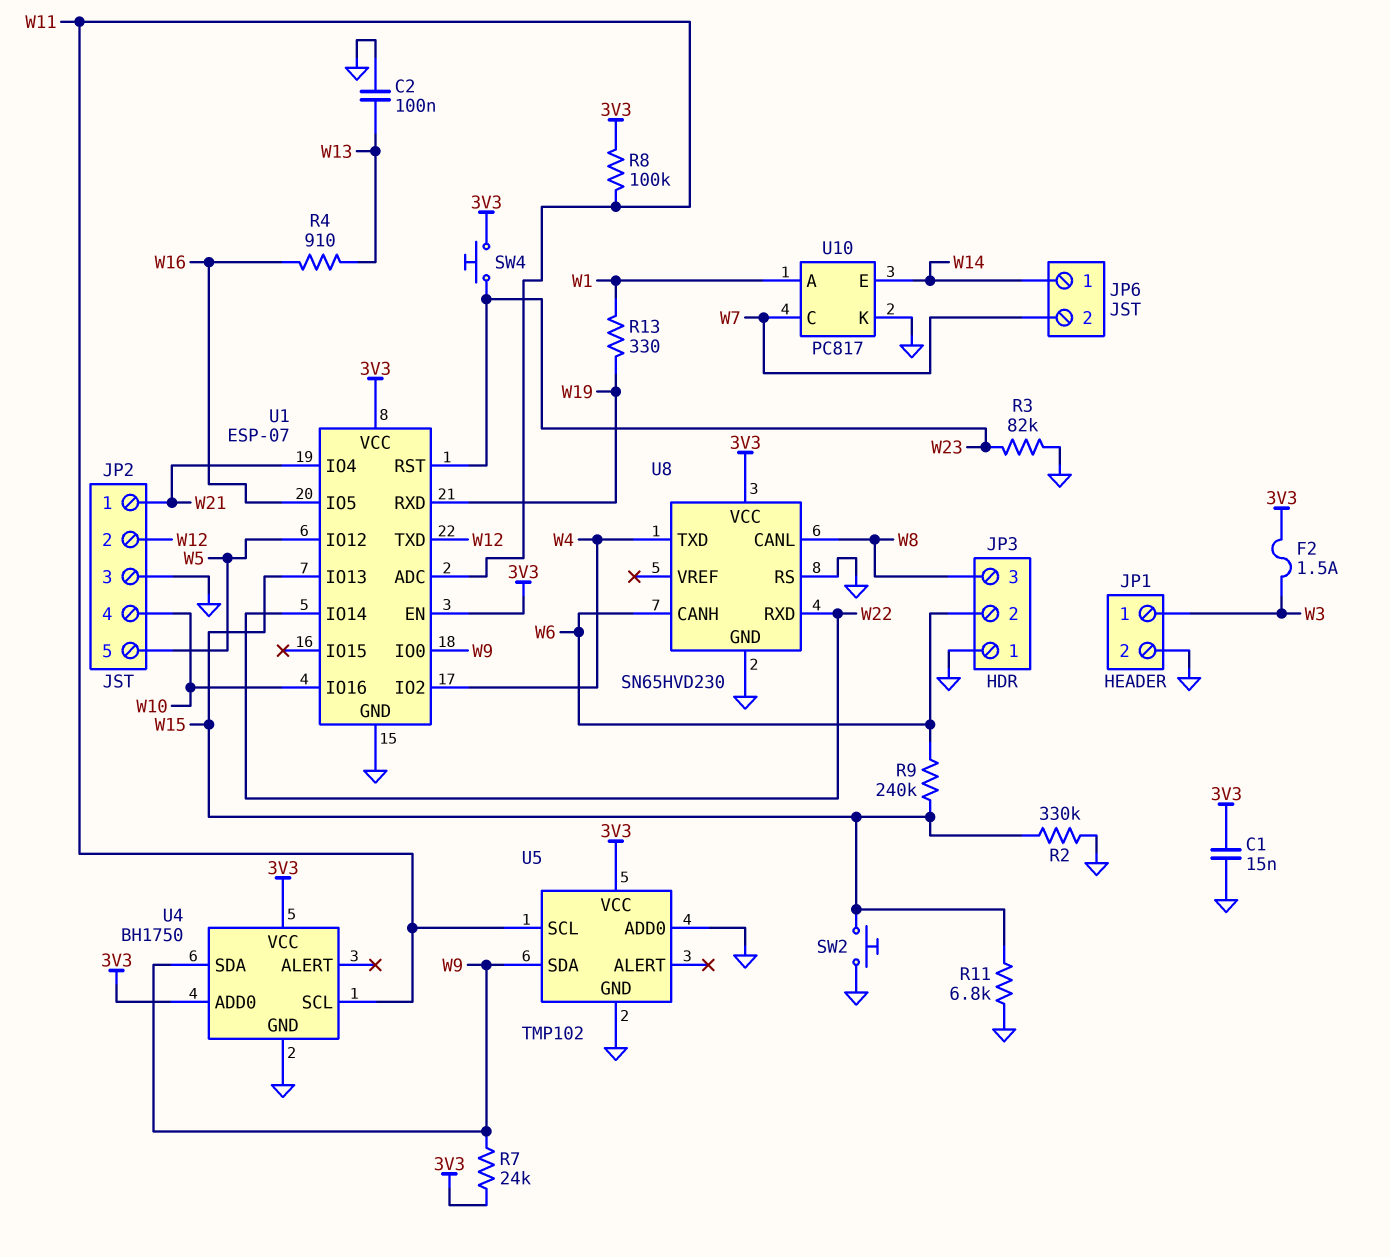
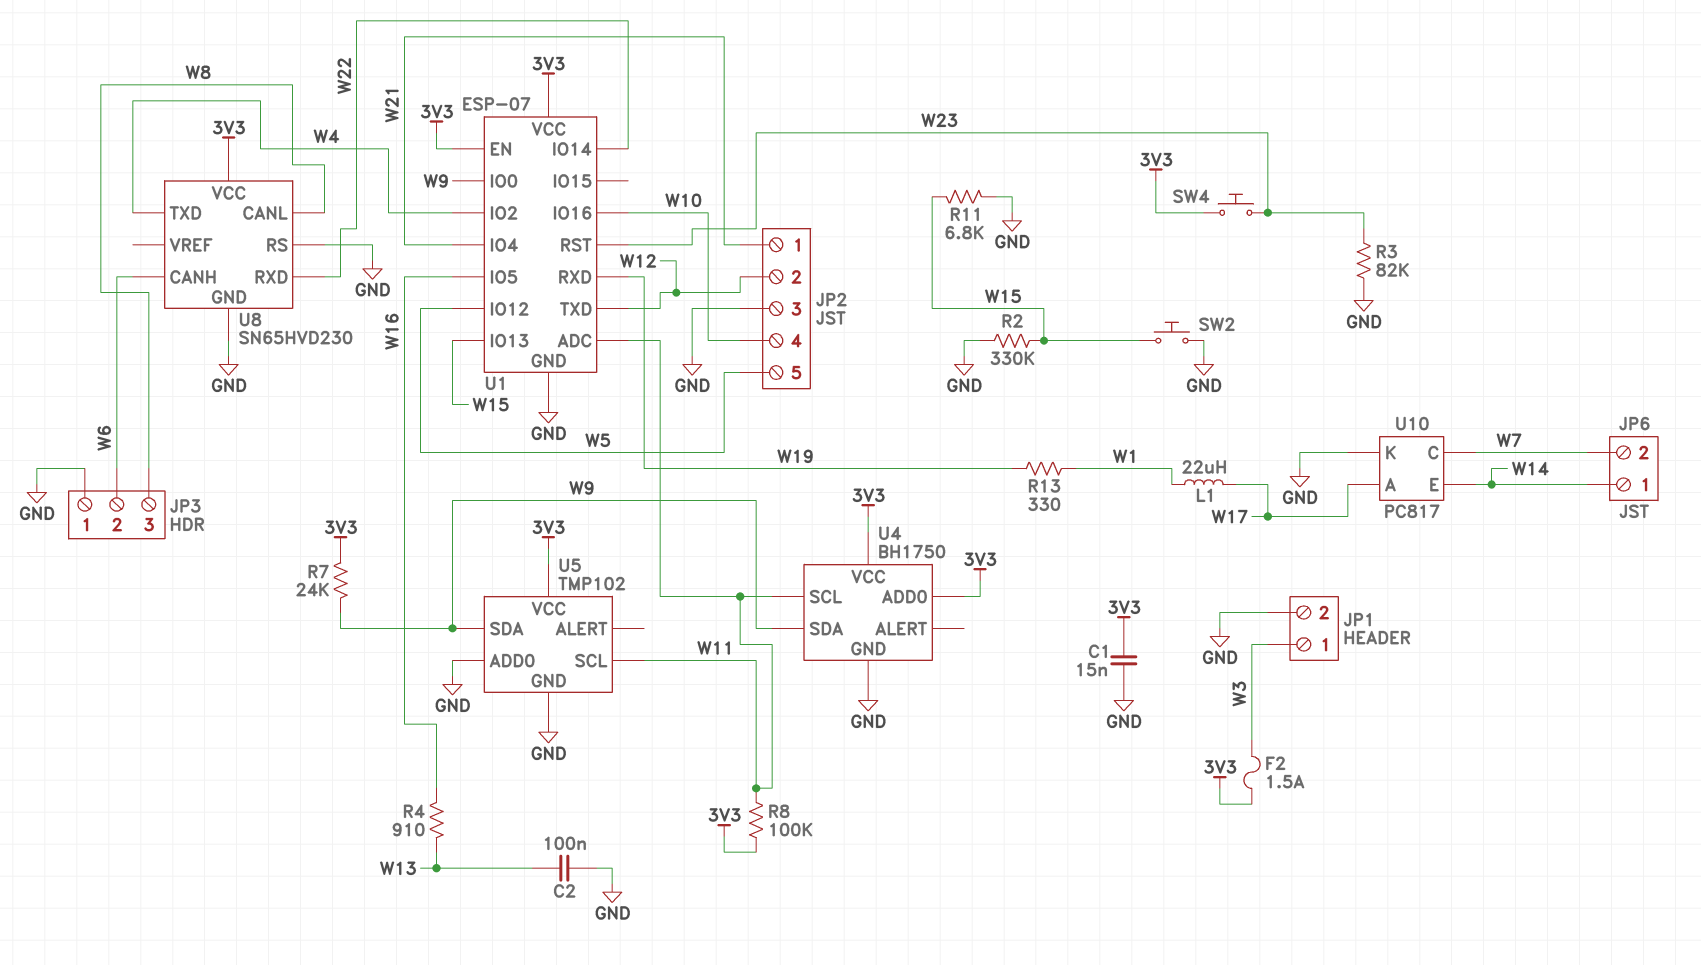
L1: none -> 22uH (W1, W17)
R9: 240k (W6, W15) -> none
U10 pin A: W1 -> W17

